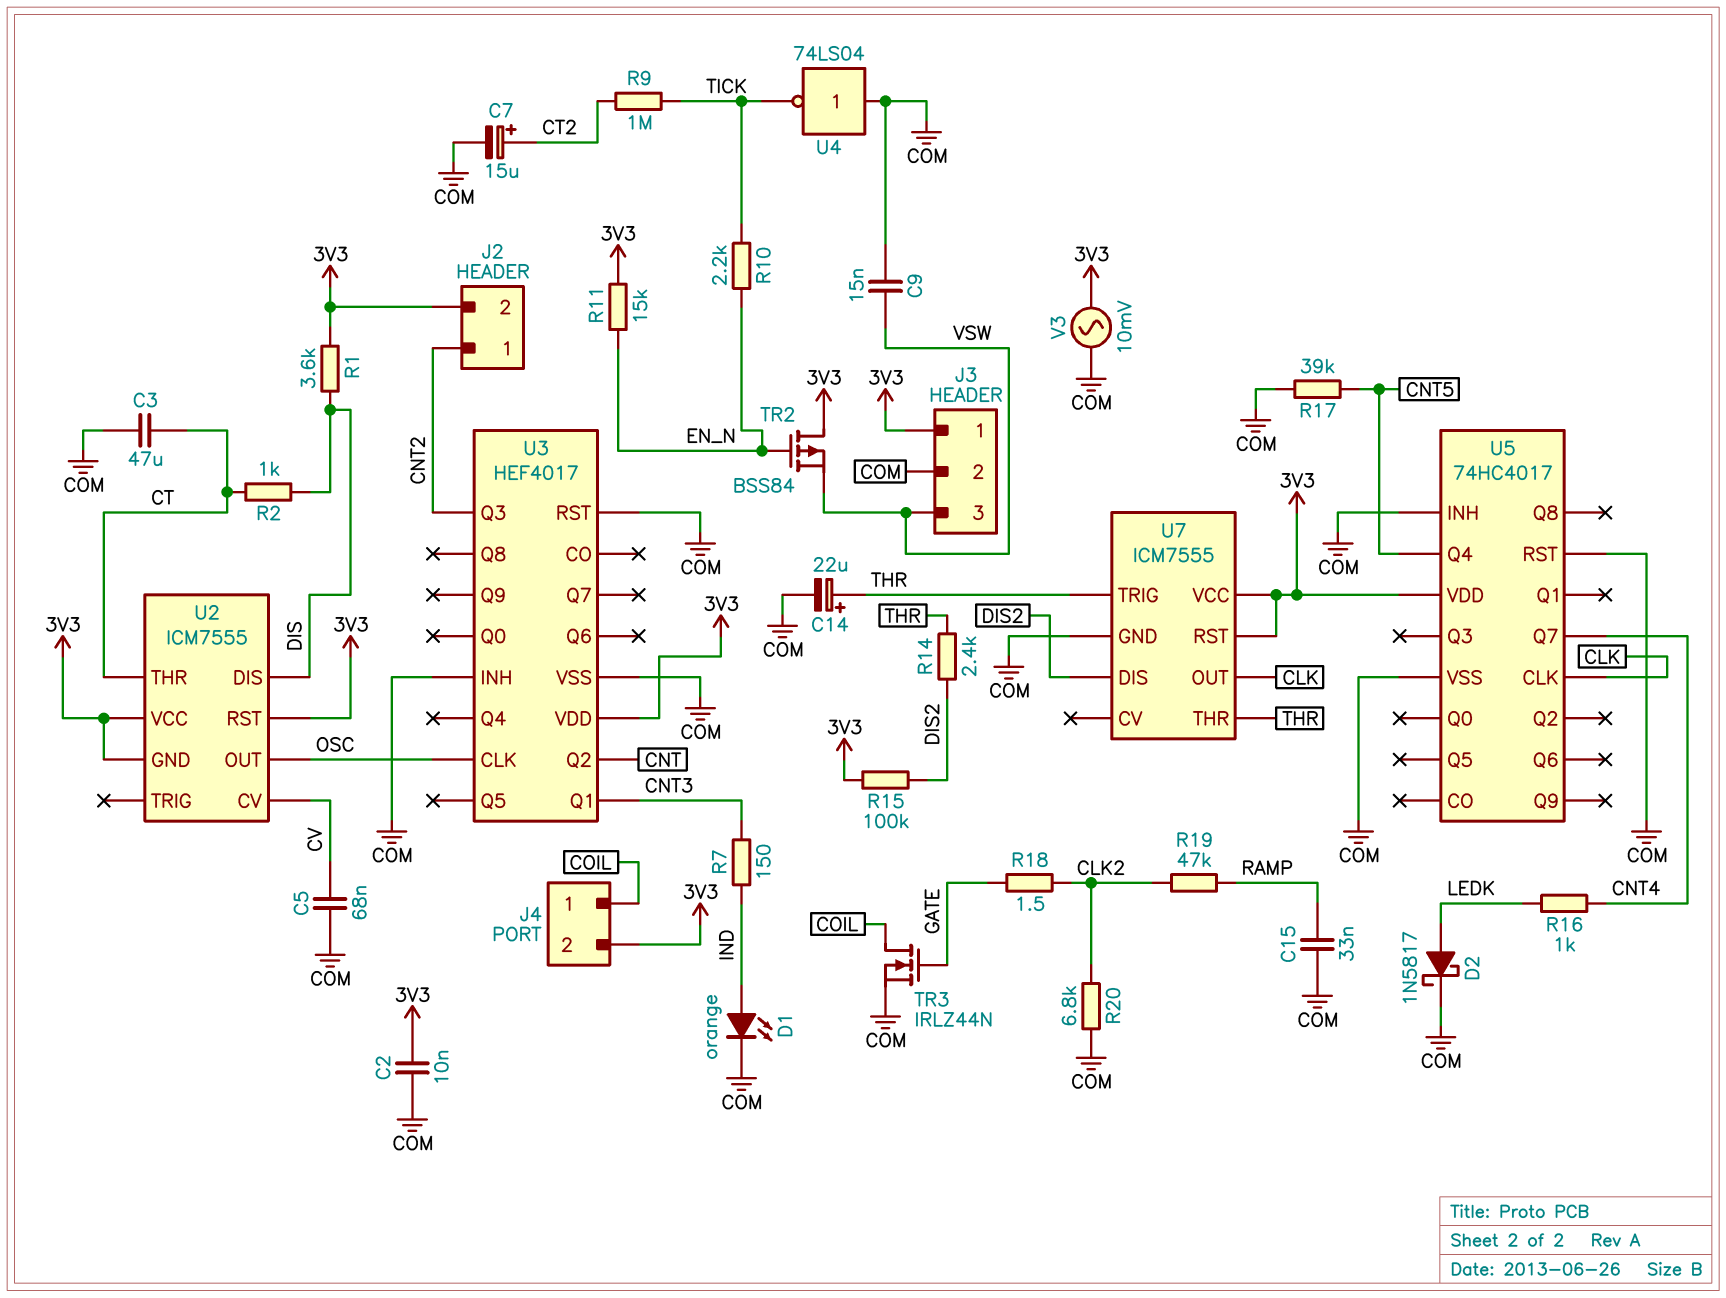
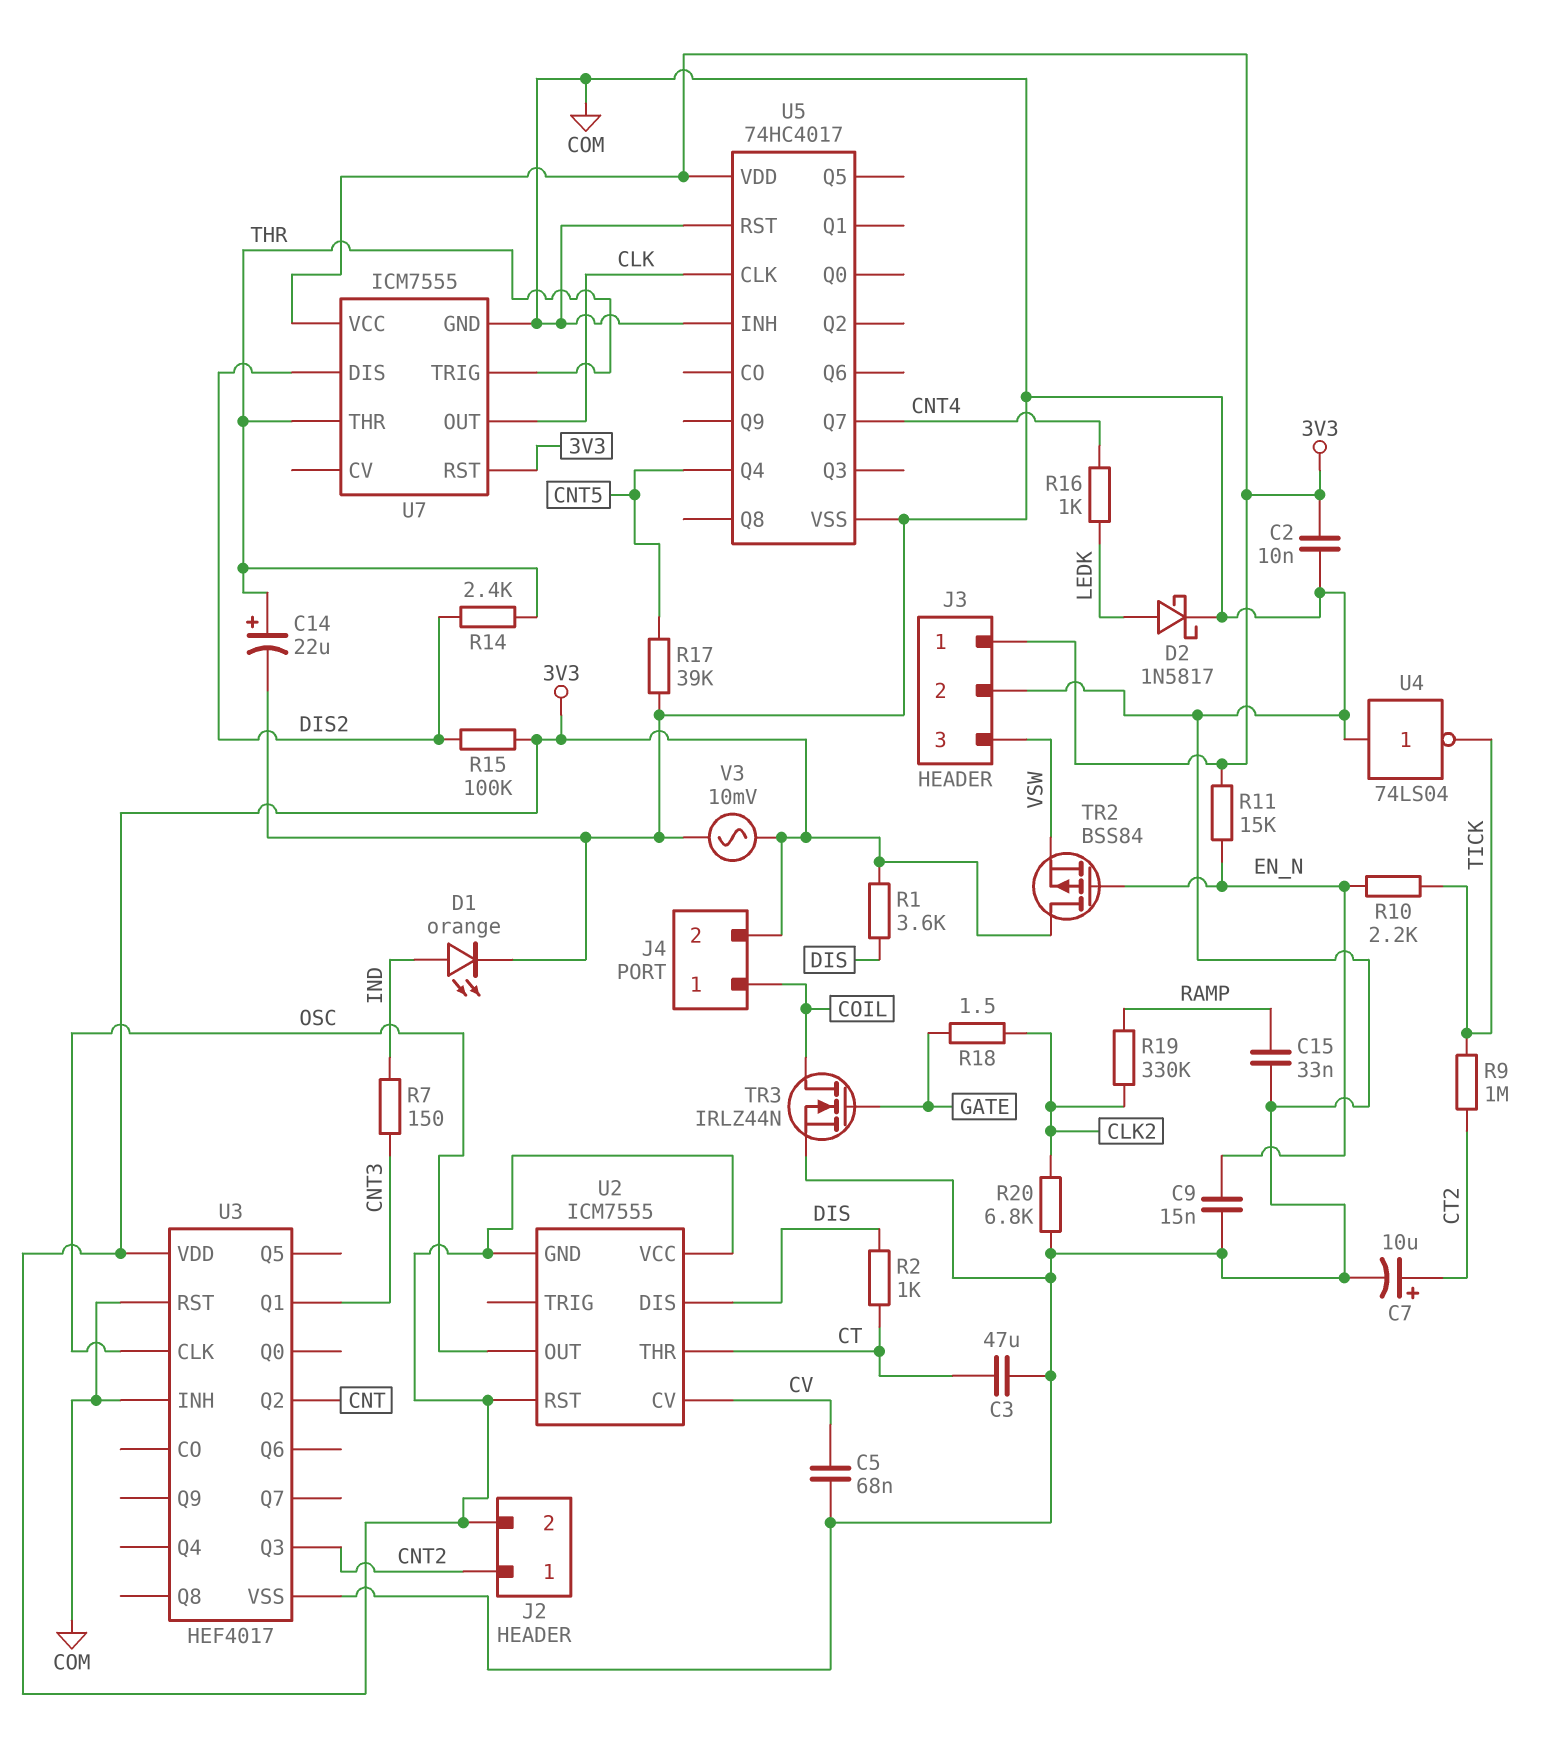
C7: 15uF (plus CT2, minus COM) -> 10uF (plus CT2, minus COM)
C9: 15nF (COM, VSW) -> 15nF (COM, EN_N)
R19: 47k (CLK2, RAMP) -> 330k (CLK2, RAMP)

